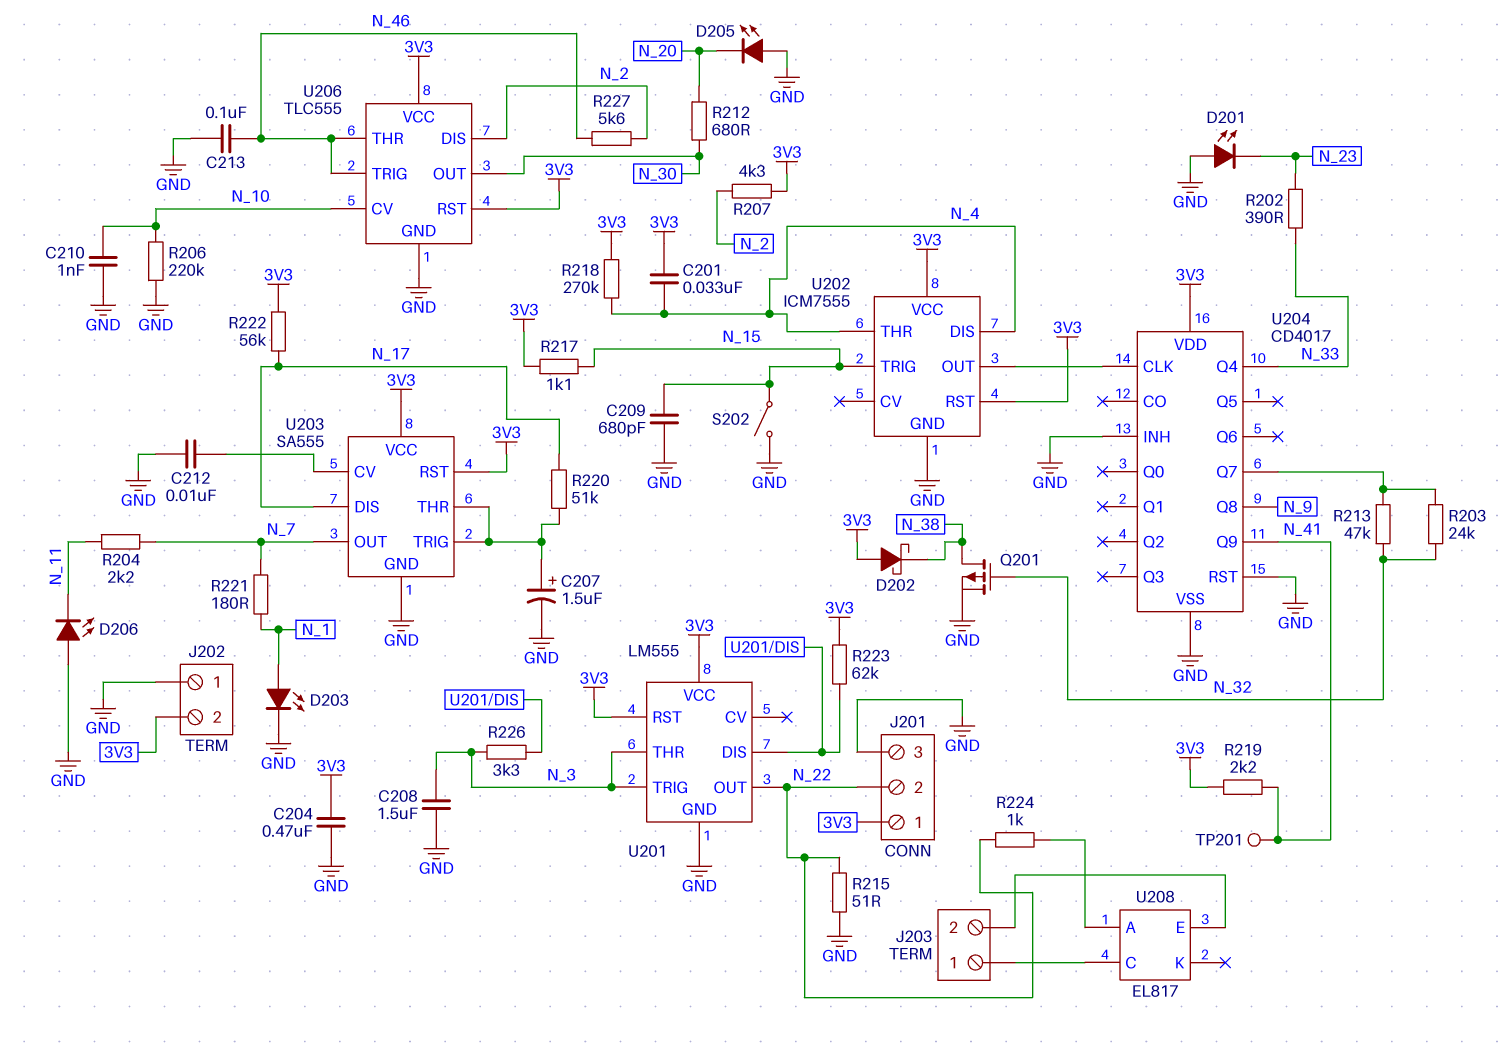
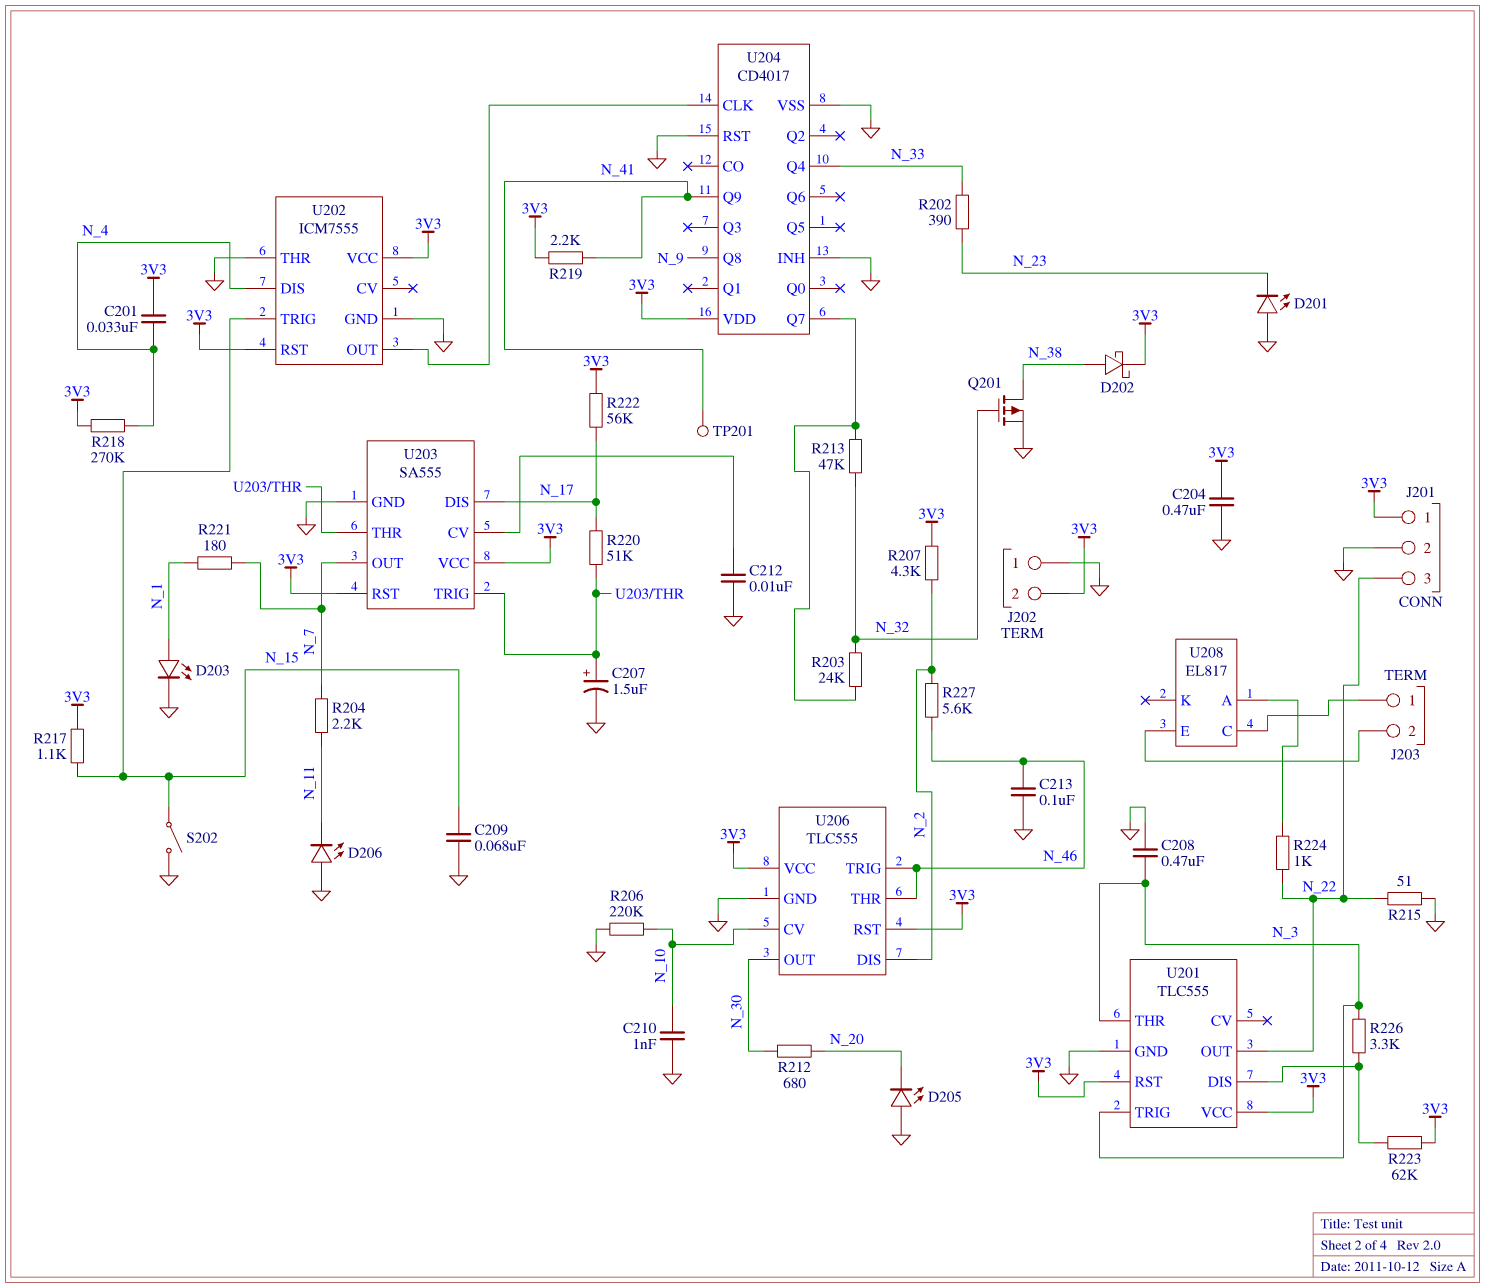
C208: 1.5uF (GND, N_3) -> 470nF (GND, N_3)
C209: 680pF (GND, N_15) -> 68nF (GND, N_15)
D202: schottky (A 3V3, K N_38) -> schottky (A N_38, K 3V3)
J201 pin 2: N_22 -> GND
J201 pin 3: GND -> N_22
U201: LM555 -> TLC555
U202 pin THR: N_4 -> GND

